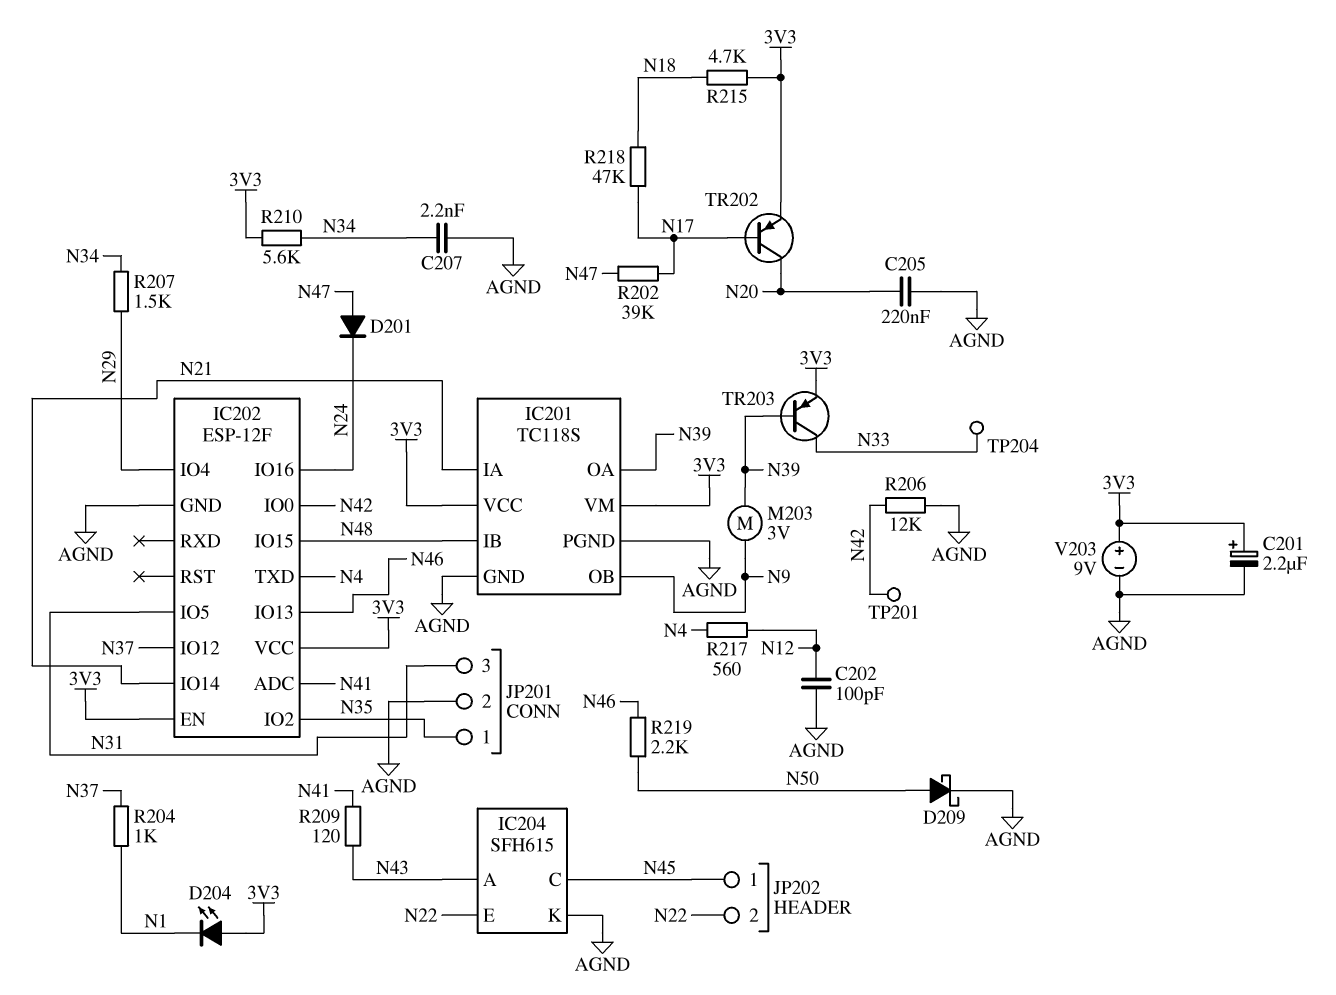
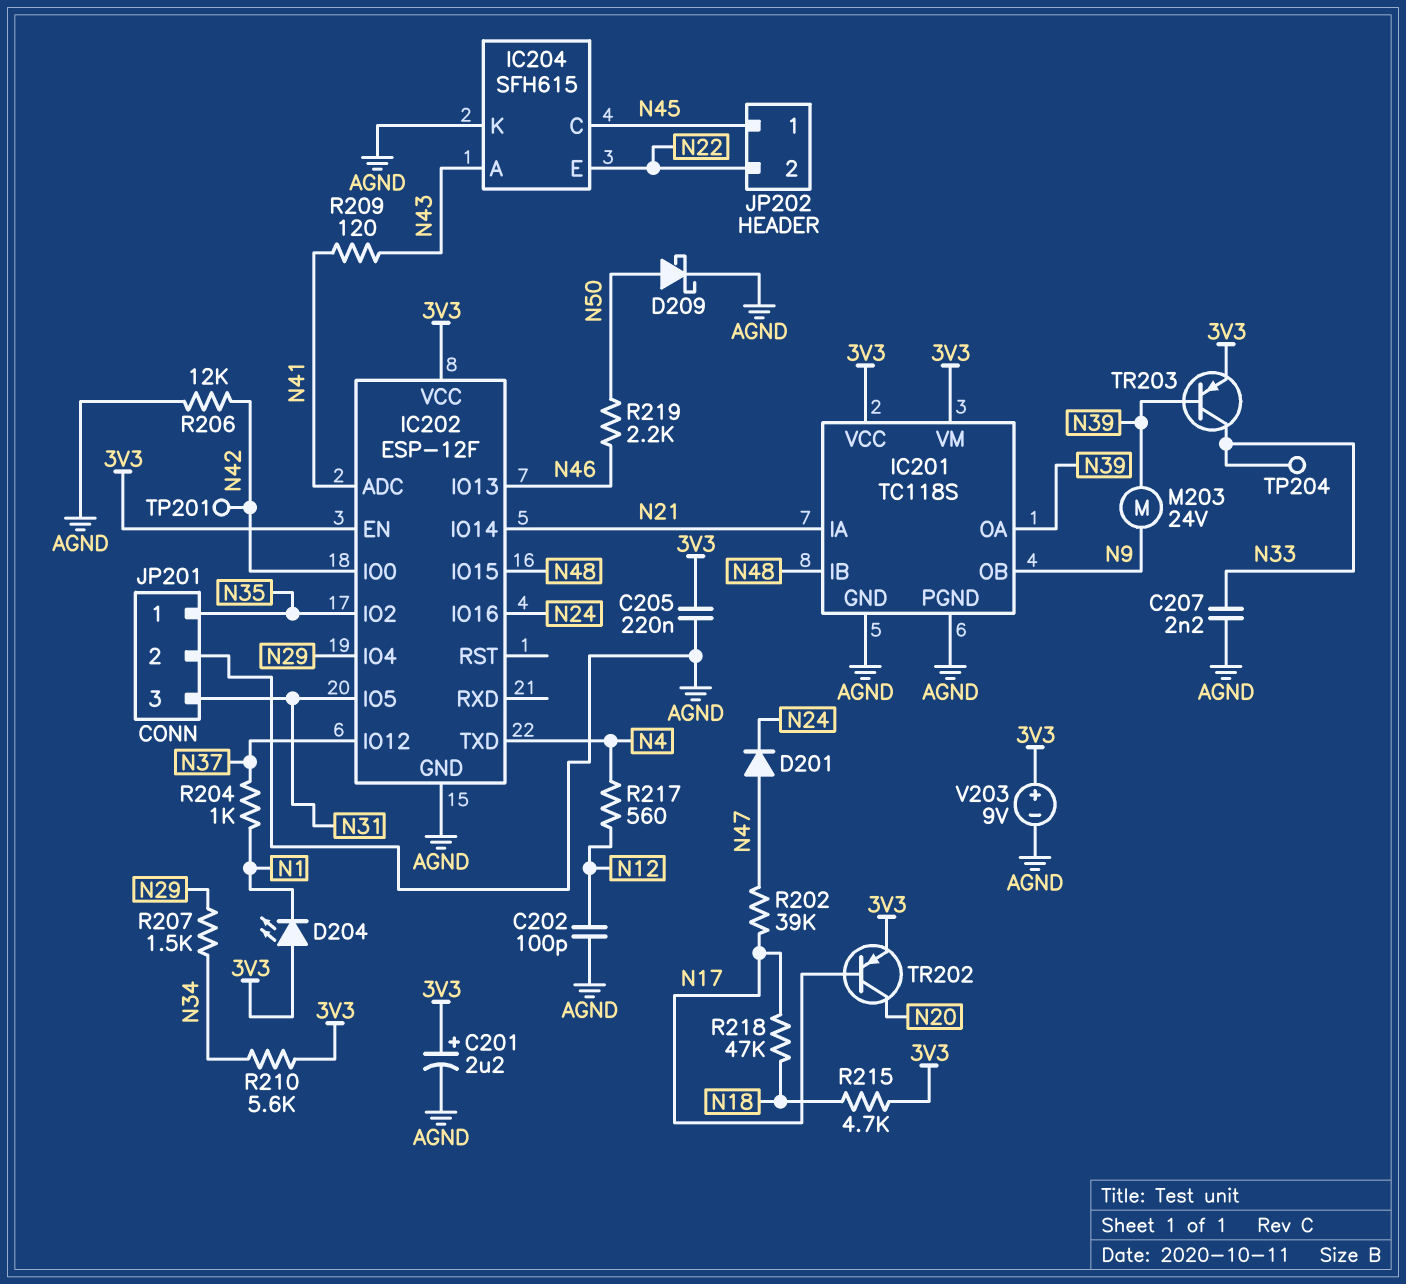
C205: 220nF (AGND, N20) -> 220nF (3V3, AGND)
C207: 2.2nF (AGND, N34) -> 2.2nF (AGND, N33)
M203: motor 3V (N9, N39) -> motor 24V (N9, N39)

